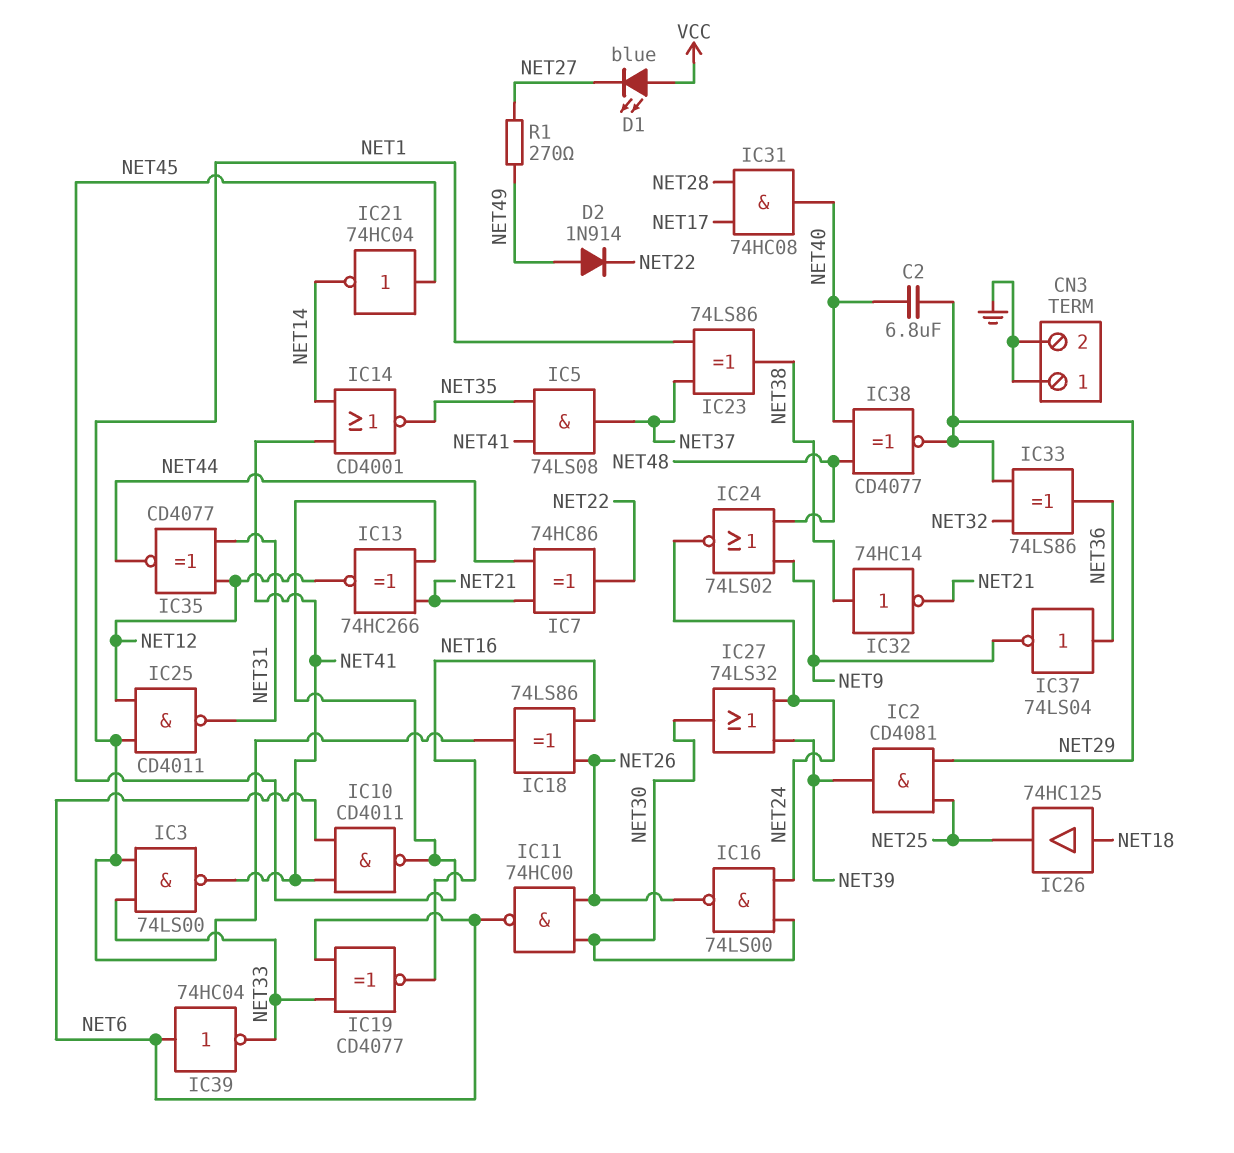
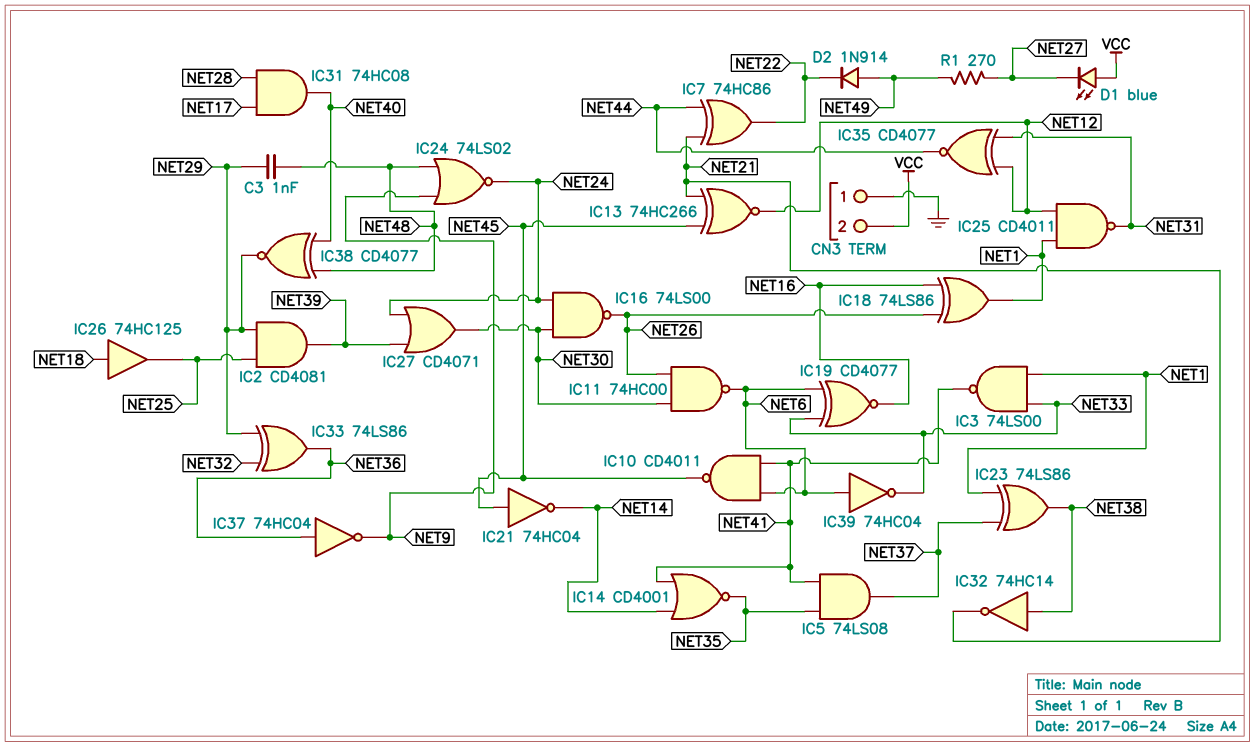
C2: 6.8uF (NET29, NET40) -> none
C3: none -> 1nF (NET29, NET48)
CN3 pin 2: GND -> VCC
IC27: OR 74LS32 (in NET24, in NET39, out NET30) -> OR CD4071 (in NET24, in NET39, out NET30)
IC37: NOT 74LS04 (in NET36, out NET9) -> NOT 74HC04 (in NET36, out NET9)

